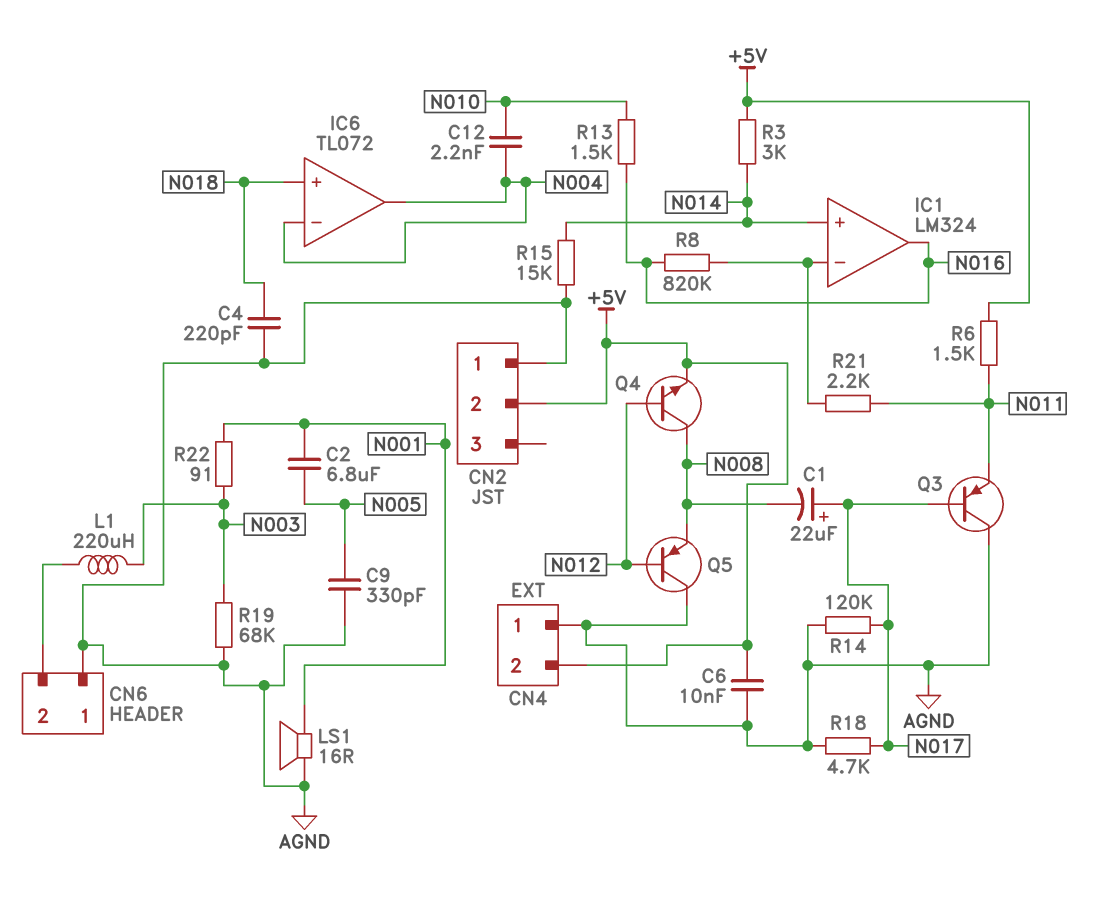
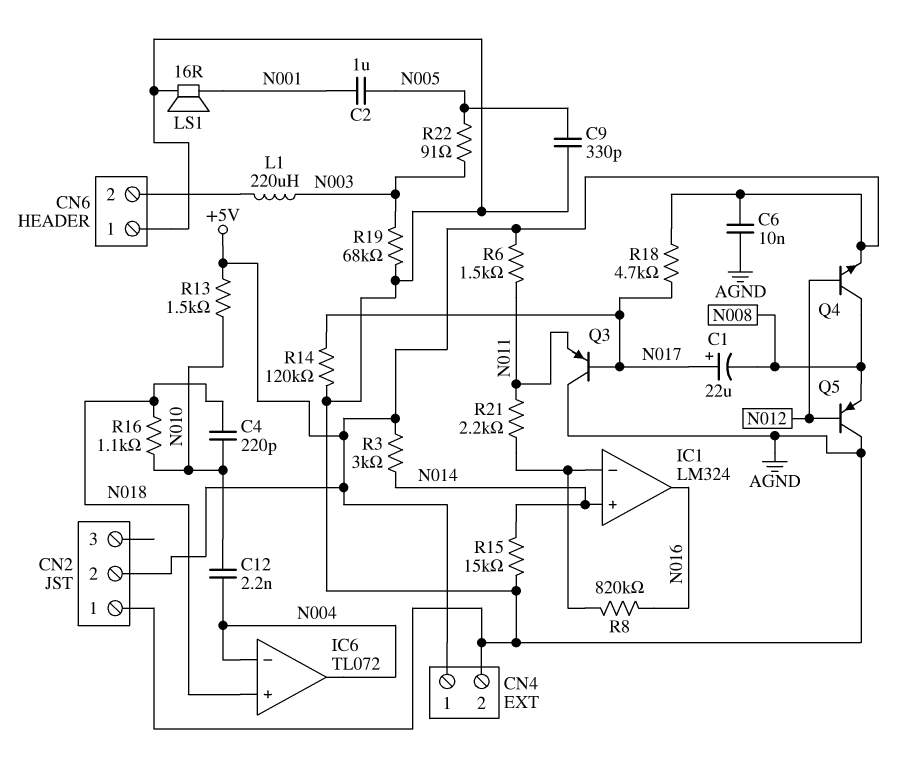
C2: 6.8uF (N001, N005) -> 1uF (N001, N005)
C4: 220pF (AGND, N018) -> 220pF (N010, N018)
CN4 pin 1: AGND -> +5V
CN4 pin 2: +5V -> AGND
R13: 1.5k (N010, N016) -> 1.5k (+5V, N010)
R16: none -> 1.1k (N010, N018)
R18: 4.7k (AGND, N017) -> 4.7k (+5V, N017)
R22: 91 (N001, N003) -> 91 (N003, N005)

